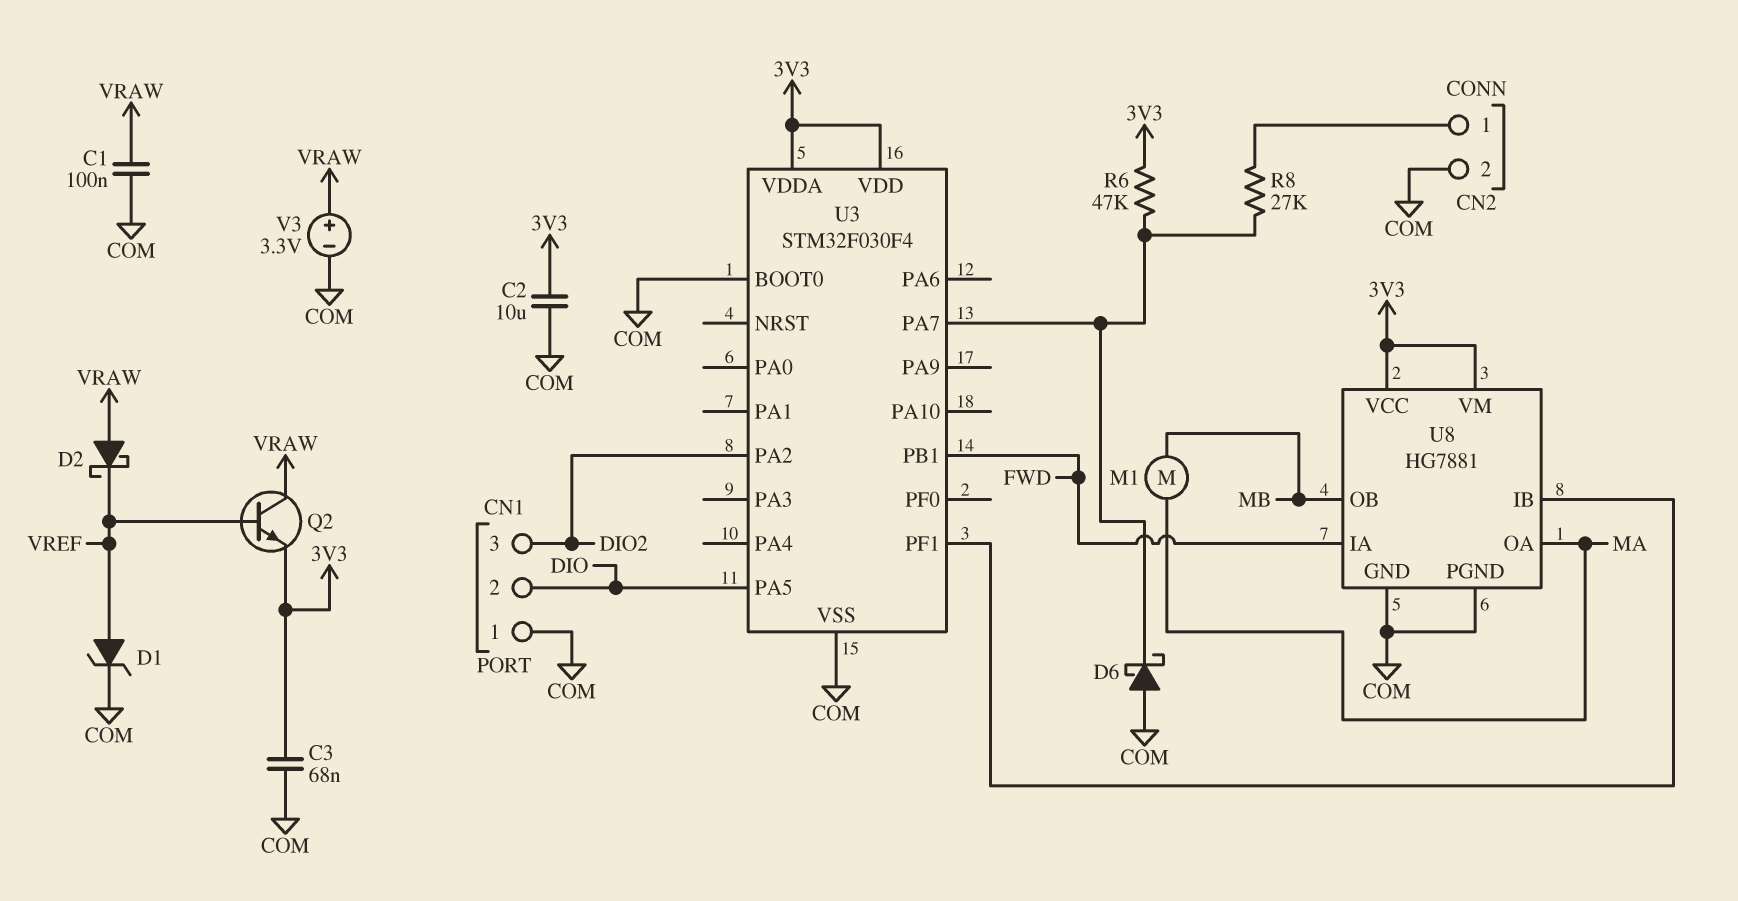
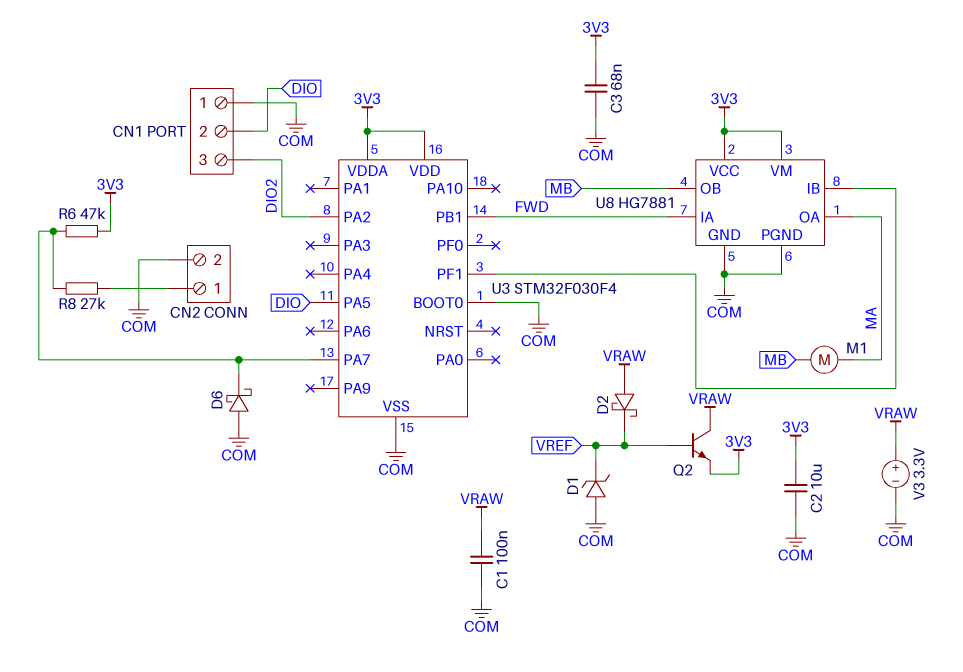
D1: zener (A VREF, K COM) -> zener (A COM, K VREF)

